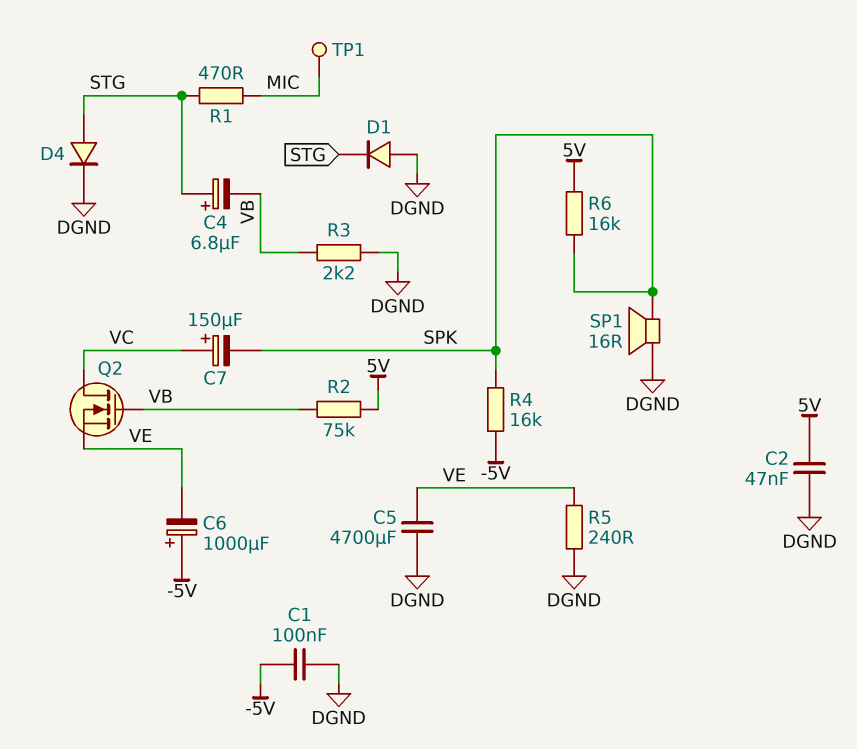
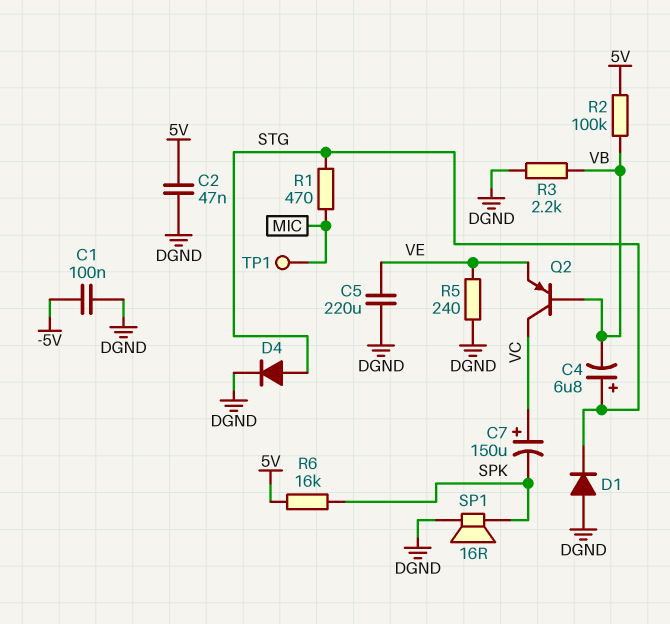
C5: 4700uF (DGND, VE) -> 220uF (DGND, VE)
C6: 1000uF (plus -5V, minus VE) -> none
Q2: NMOS (G VB, D VC, S VE) -> PNP (B VB, C VC, E VE)
R2: 75k (5V, VB) -> 100k (5V, VB)
R4: 16k (-5V, SPK) -> none

